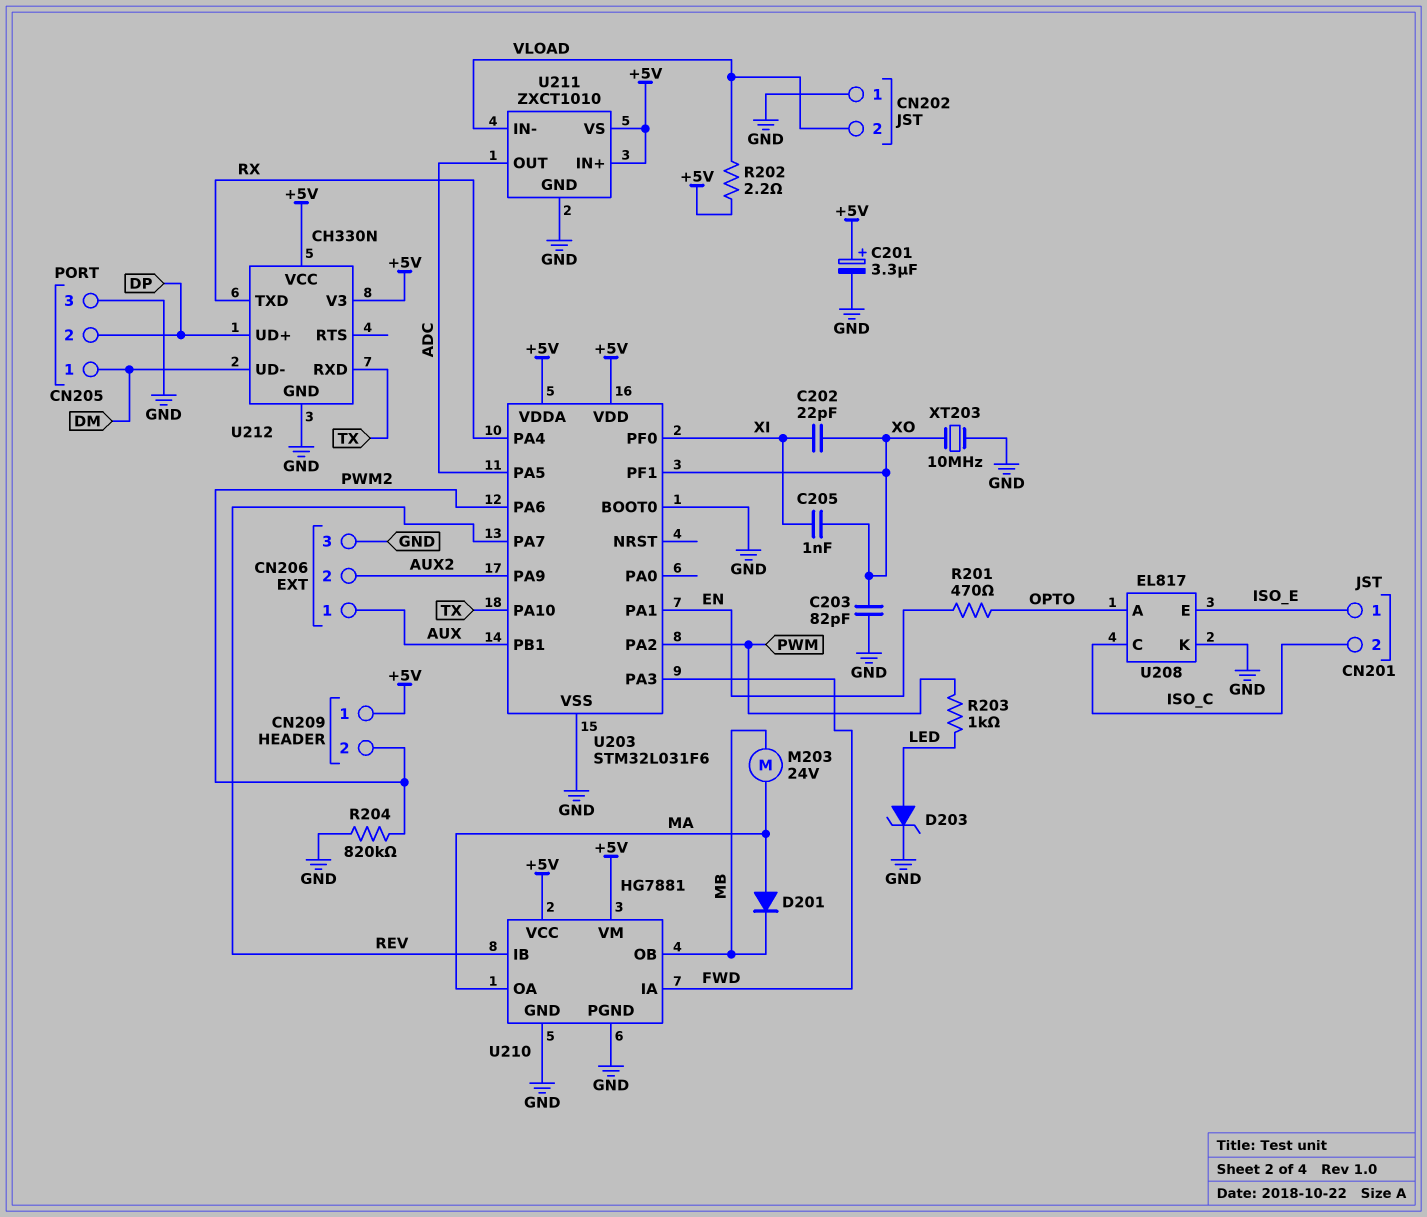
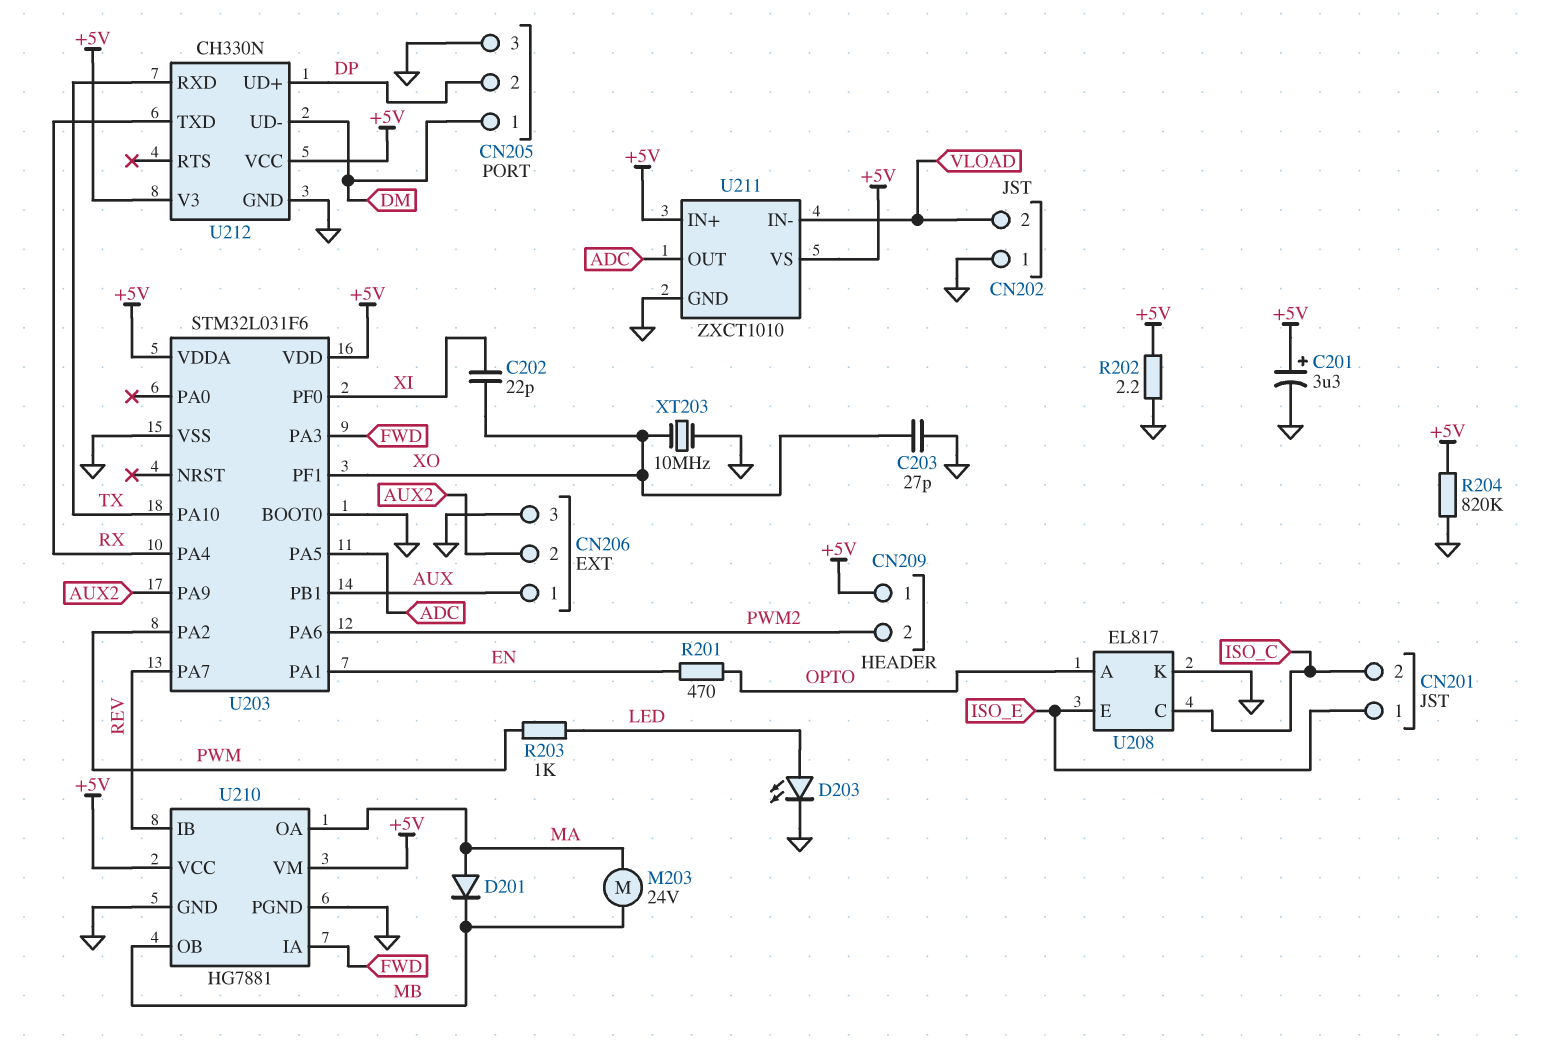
C203: 82pF (GND, XO) -> 27pF (GND, XO)
C205: 1nF (XI, XO) -> none
D203: zener (A LED, K GND) -> LED (A LED, K GND)
R202: 2.2 (+5V, VLOAD) -> 2.2 (+5V, GND)
R204: 820k (GND, PWM2) -> 820k (+5V, GND)

